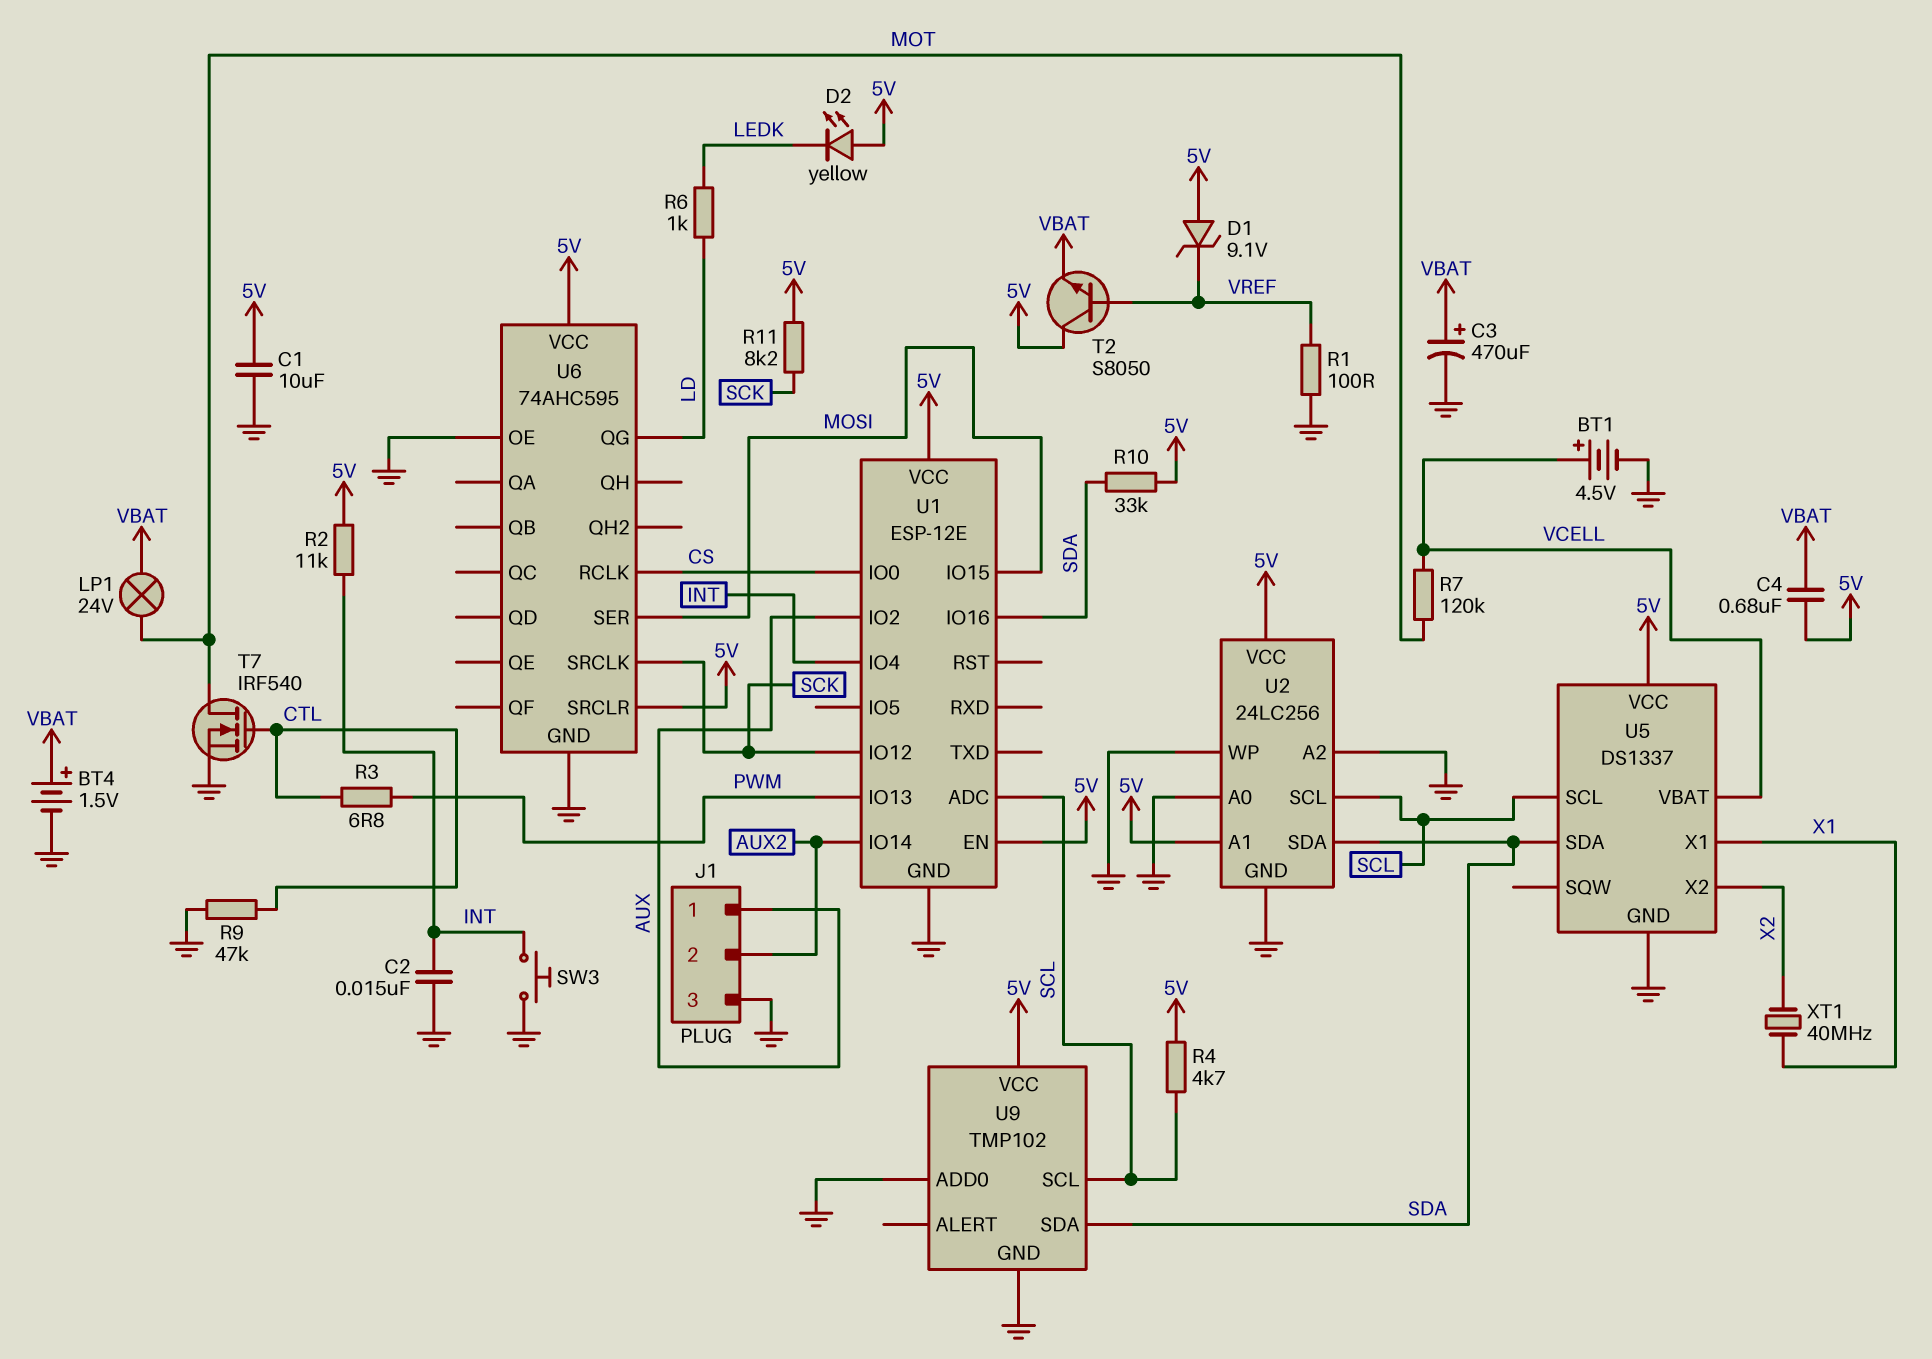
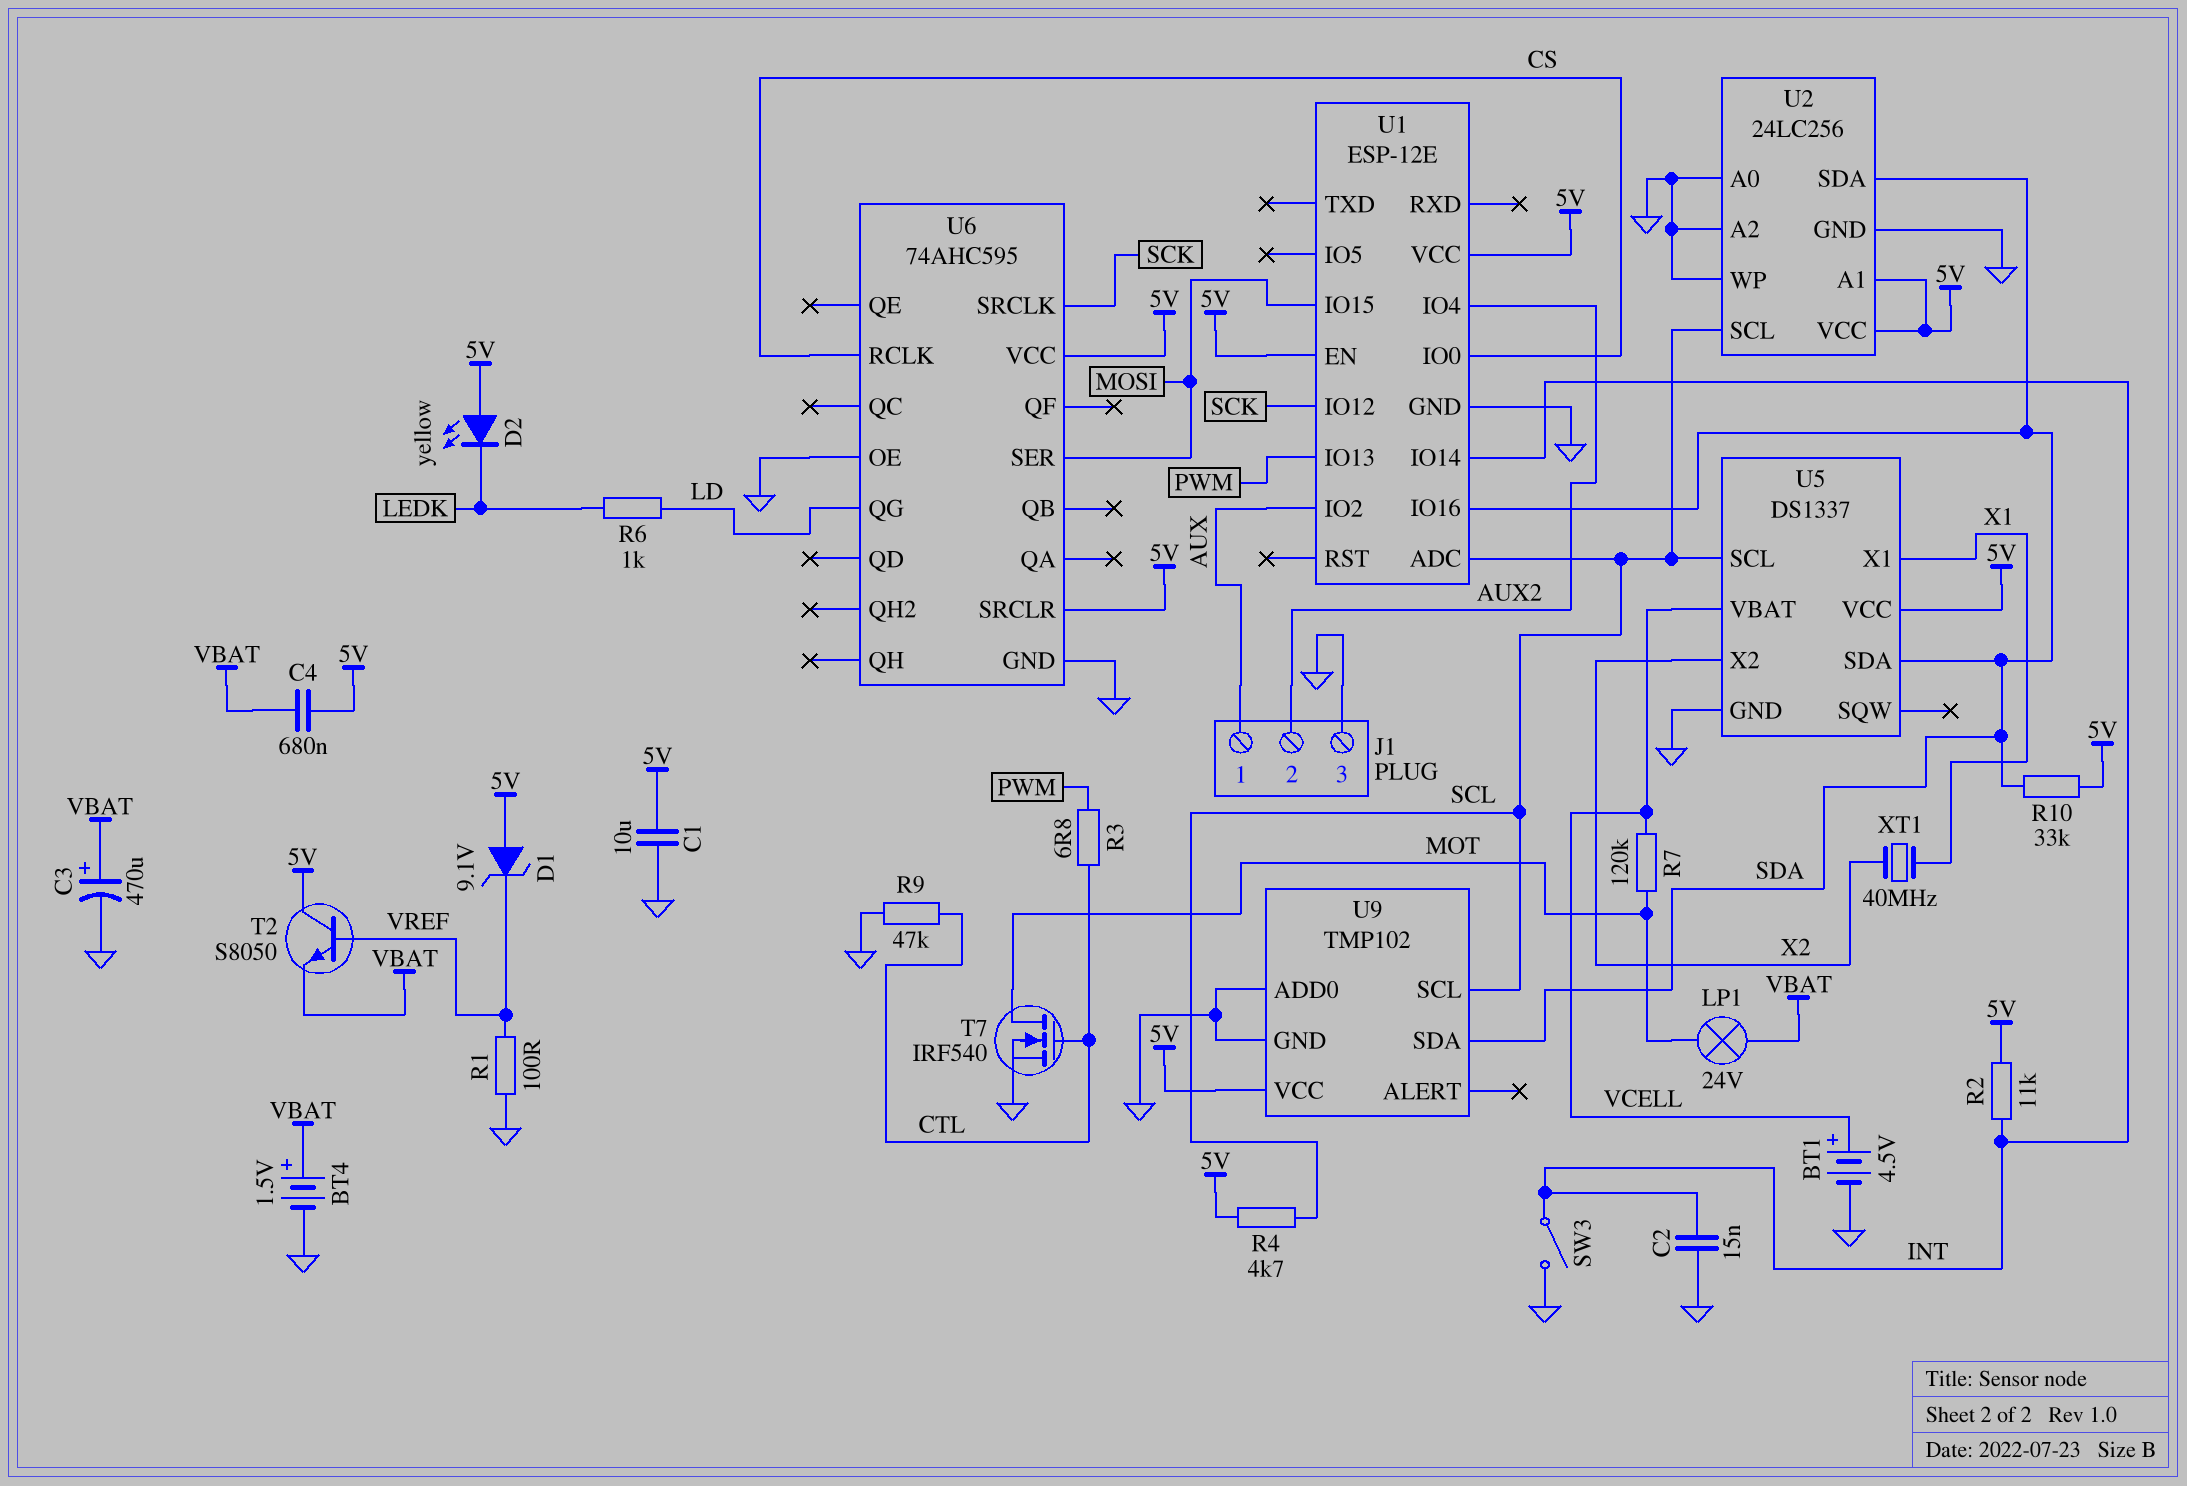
R11: 8.2k (5V, SCK) -> none
SW3: button (GND, INT) -> switch (GND, INT)
U1 pin IO4: INT -> AUX2
U1 pin IO14: AUX2 -> INT

